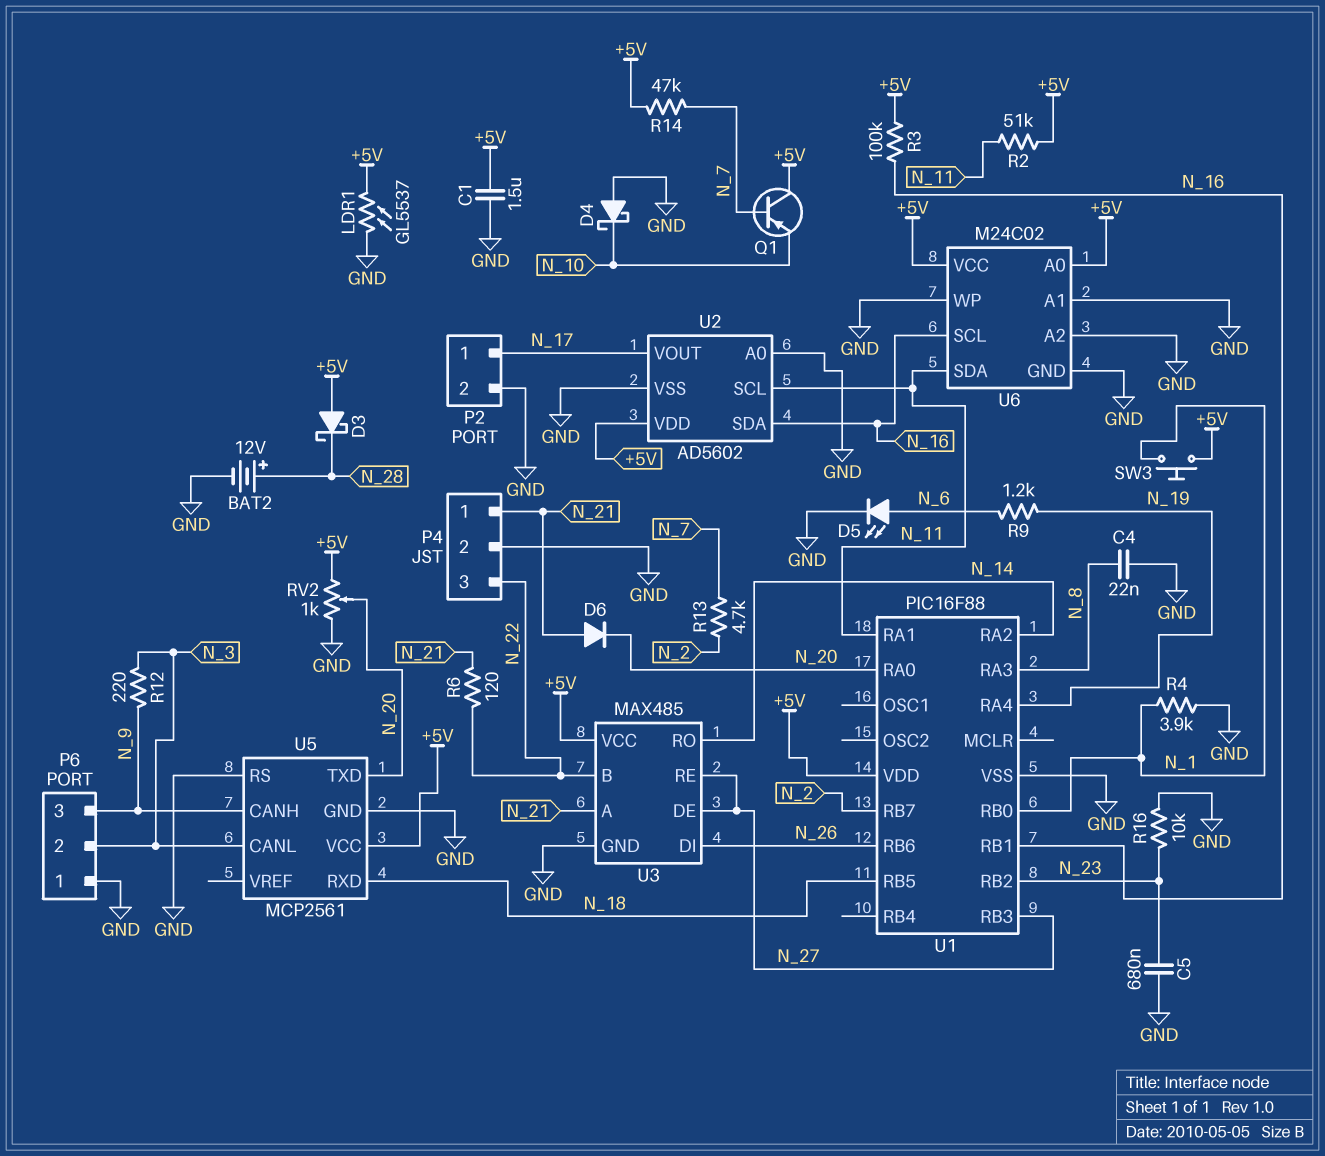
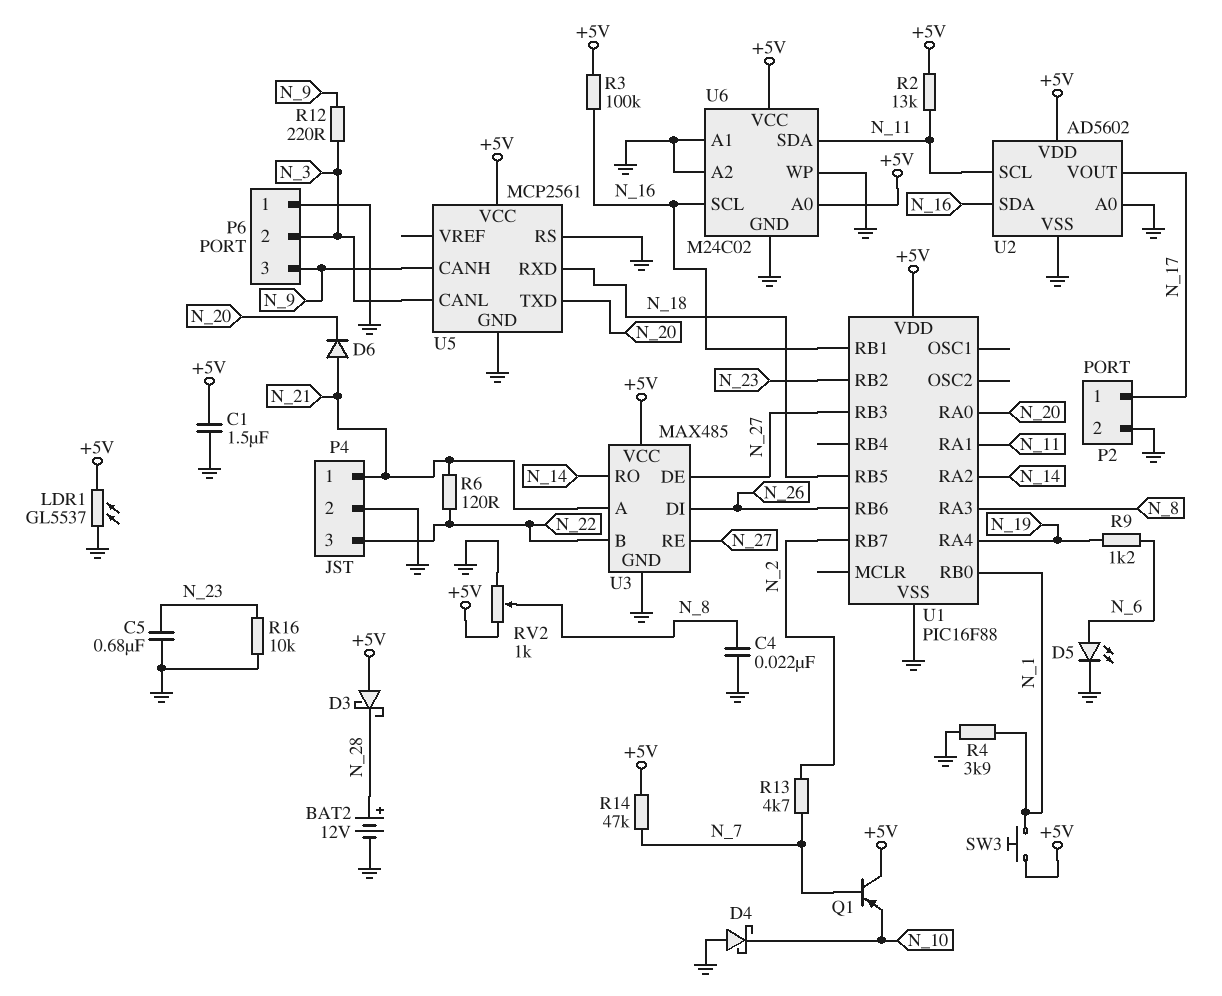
R2: 51k (+5V, N_11) -> 13k (+5V, N_11)
RV2: 1k (+5V, GND, wiper N_20) -> 1k (+5V, GND, wiper N_8)

